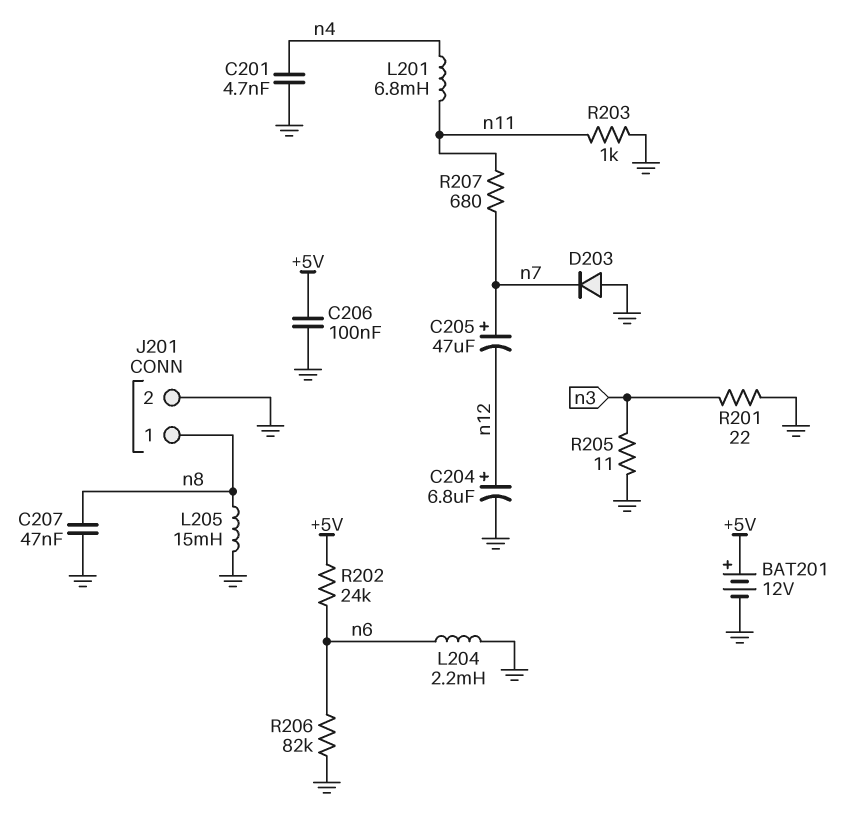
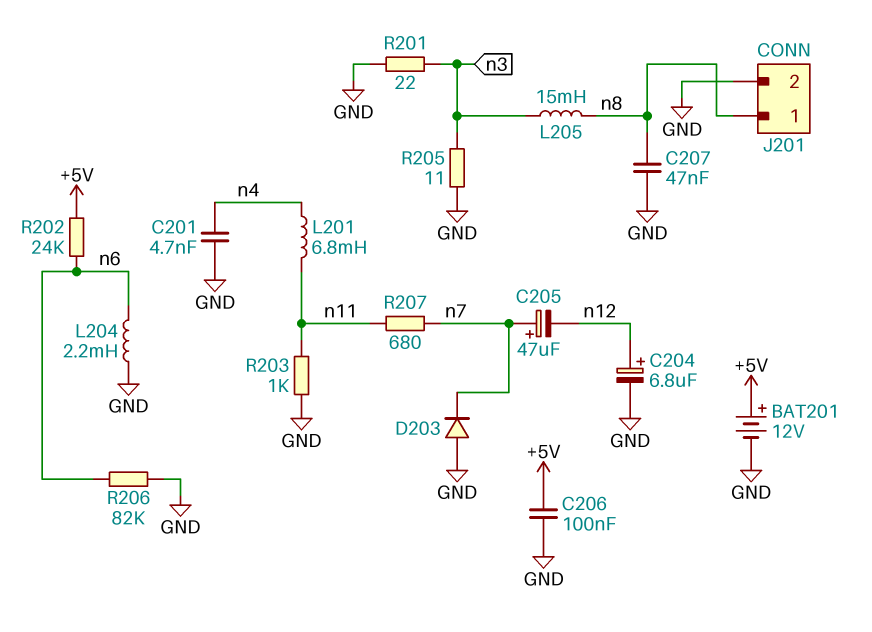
L205: 15mH (GND, n8) -> 15mH (n3, n8)

